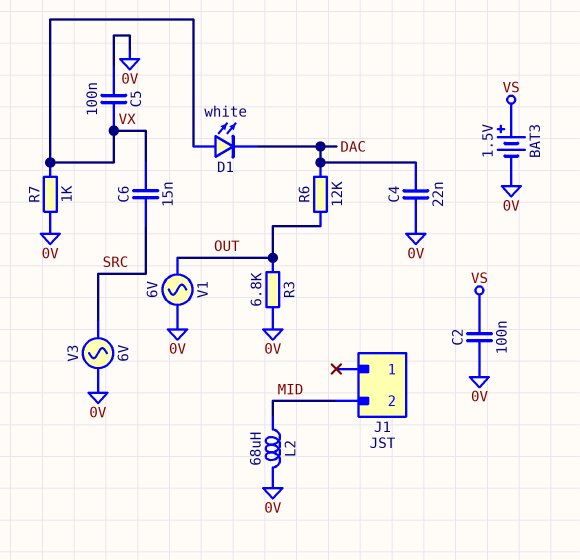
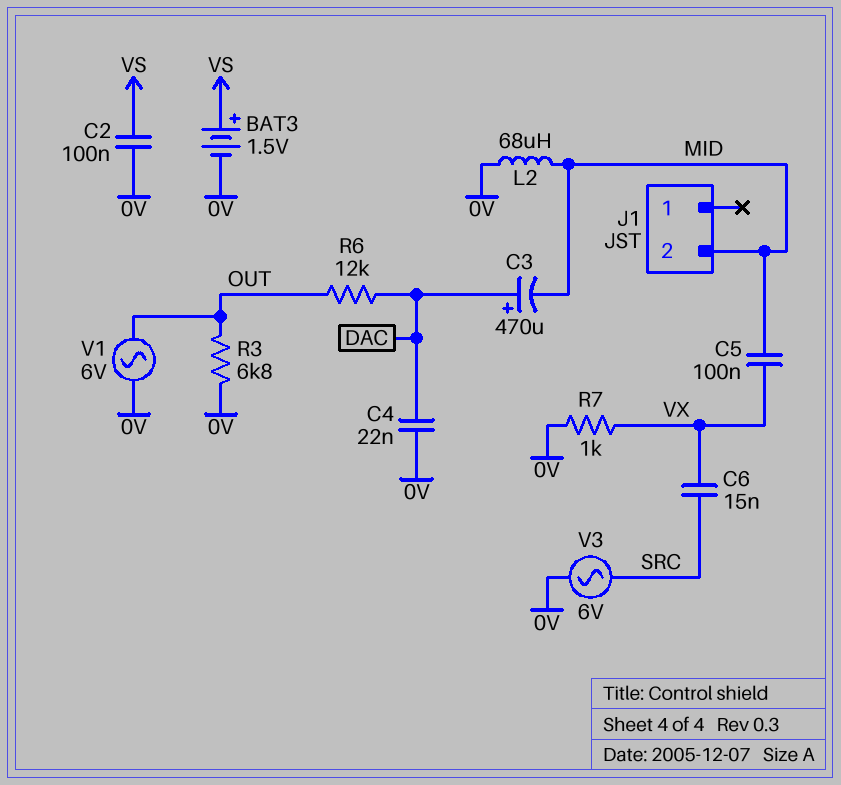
C3: none -> 470uF (plus DAC, minus MID)
C5: 100nF (0V, VX) -> 100nF (MID, VX)
D1: LED white (A VX, K DAC) -> none

